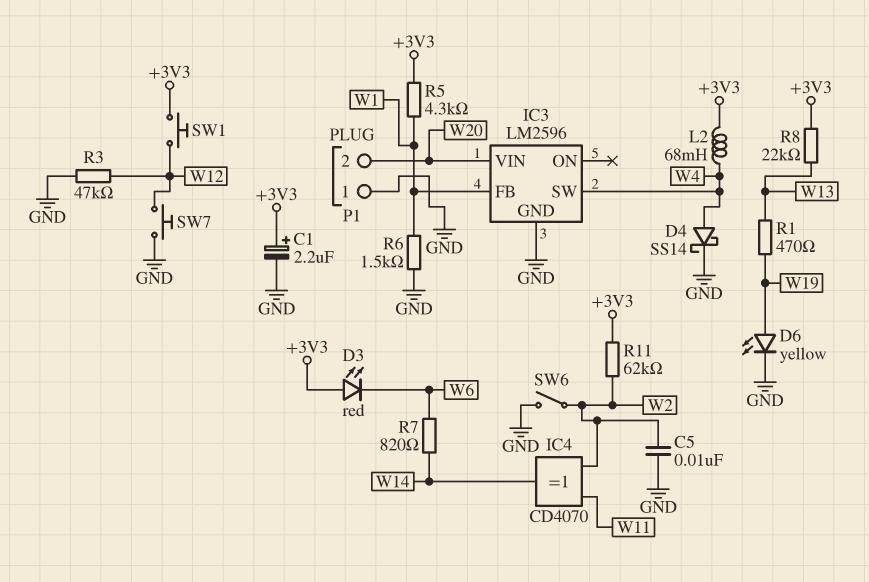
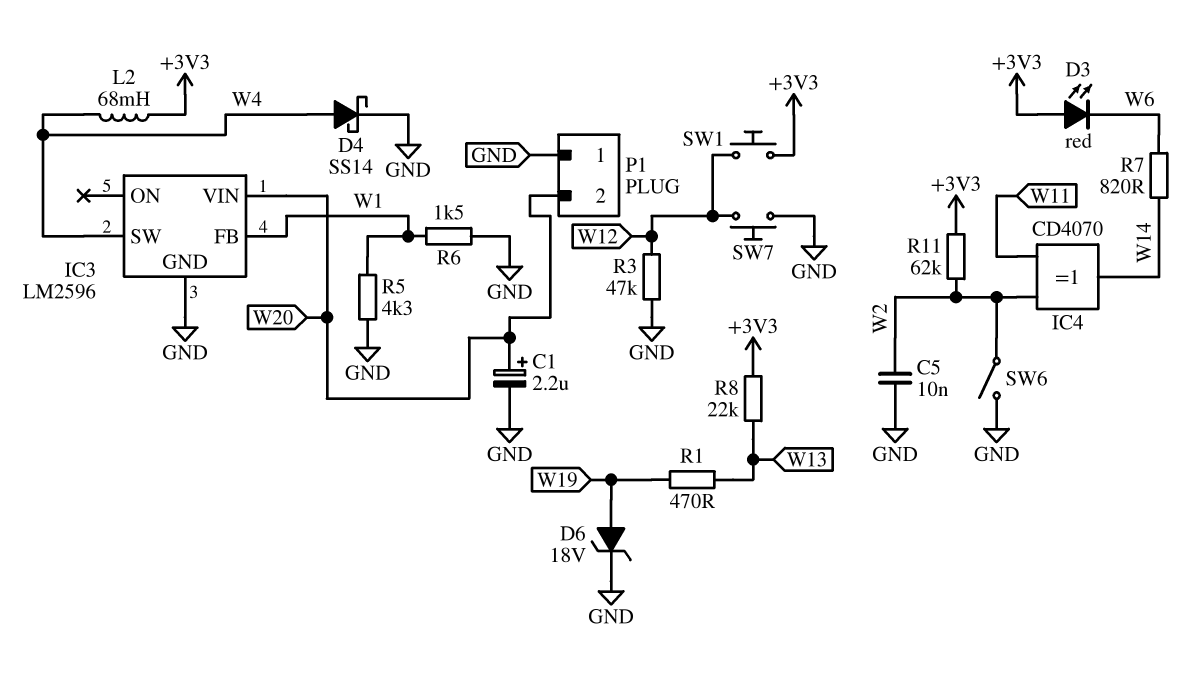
C1: 2.2uF (plus +3V3, minus GND) -> 2.2uF (plus W20, minus GND)
D6: LED yellow (A W19, K GND) -> zener 18V (A W19, K GND)
R5: 4.3k (+3V3, W1) -> 4.3k (GND, W1)

